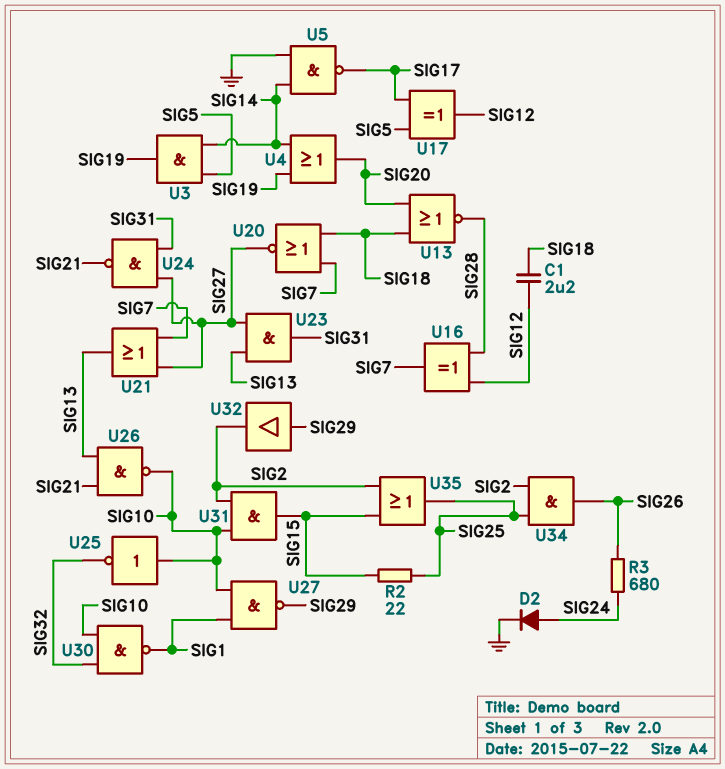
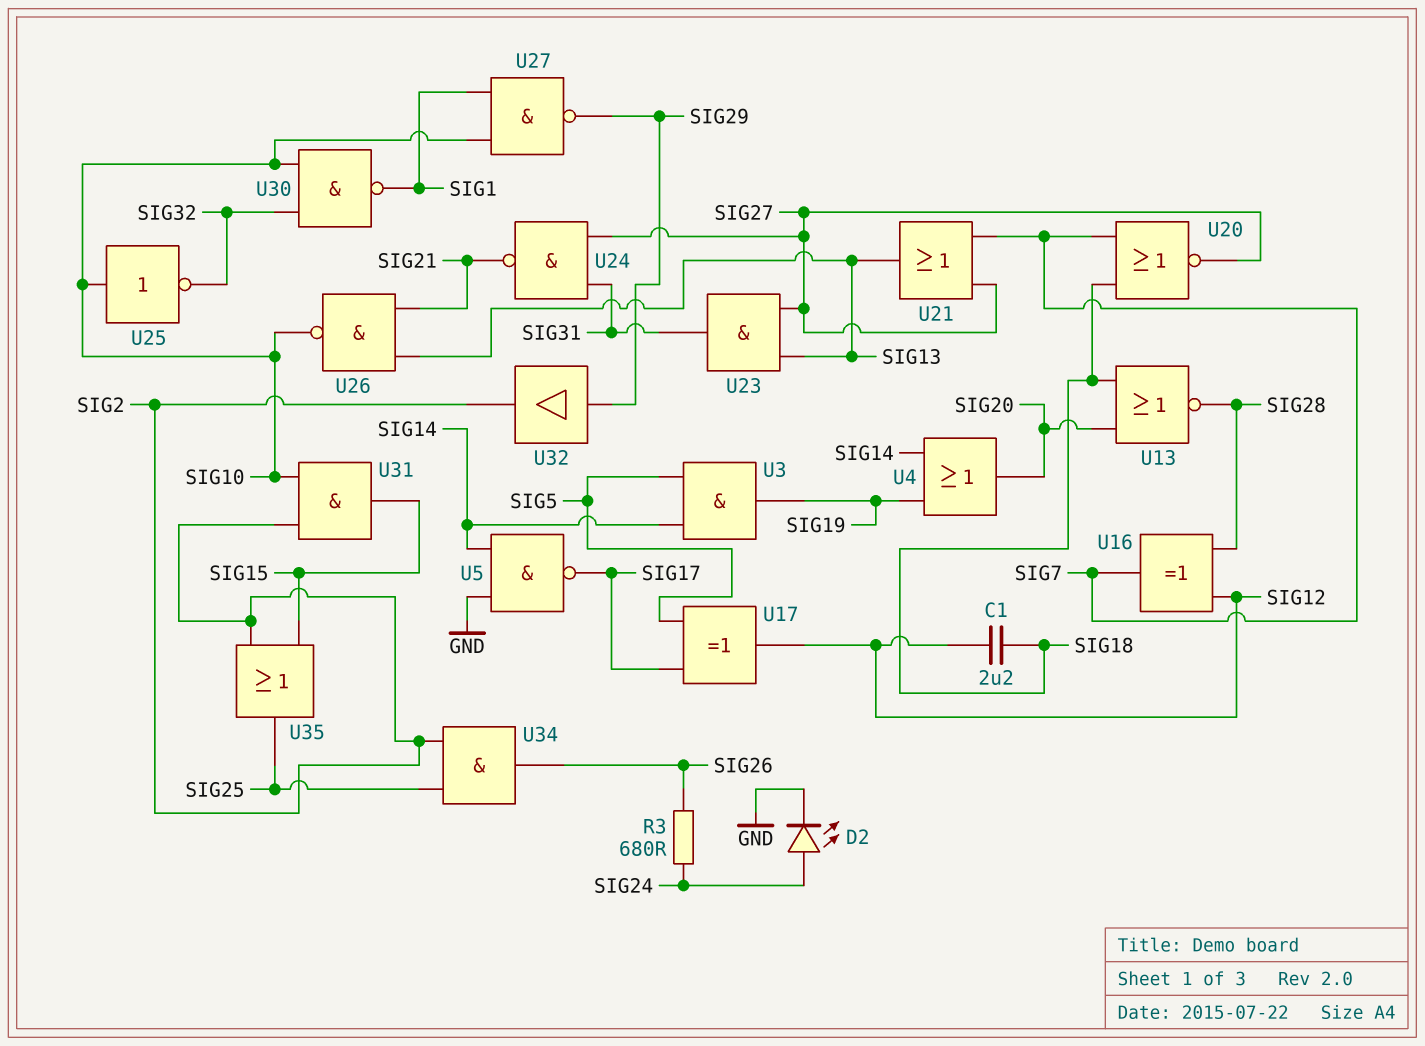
D2: diode (A SIG24, K GND) -> LED (A SIG24, K GND)
R2: 22 (SIG15, SIG25) -> none

